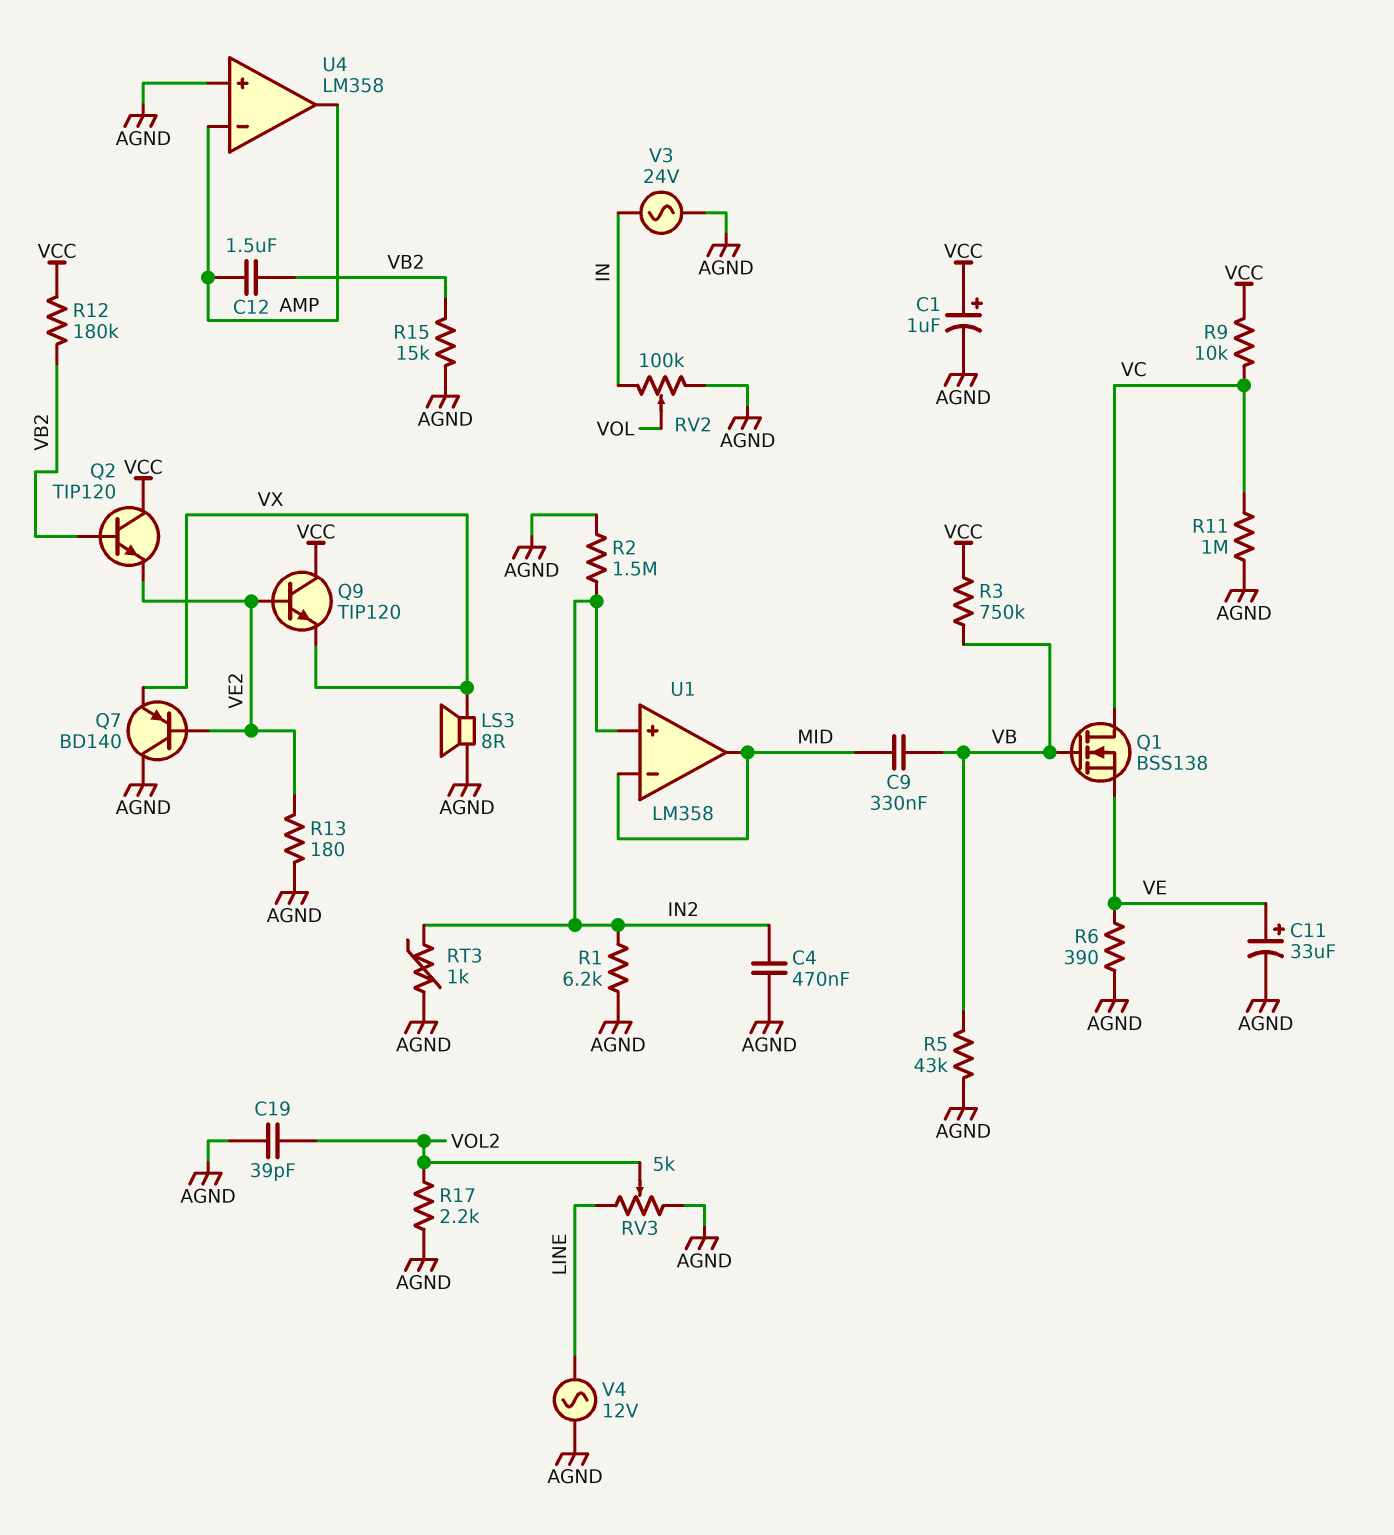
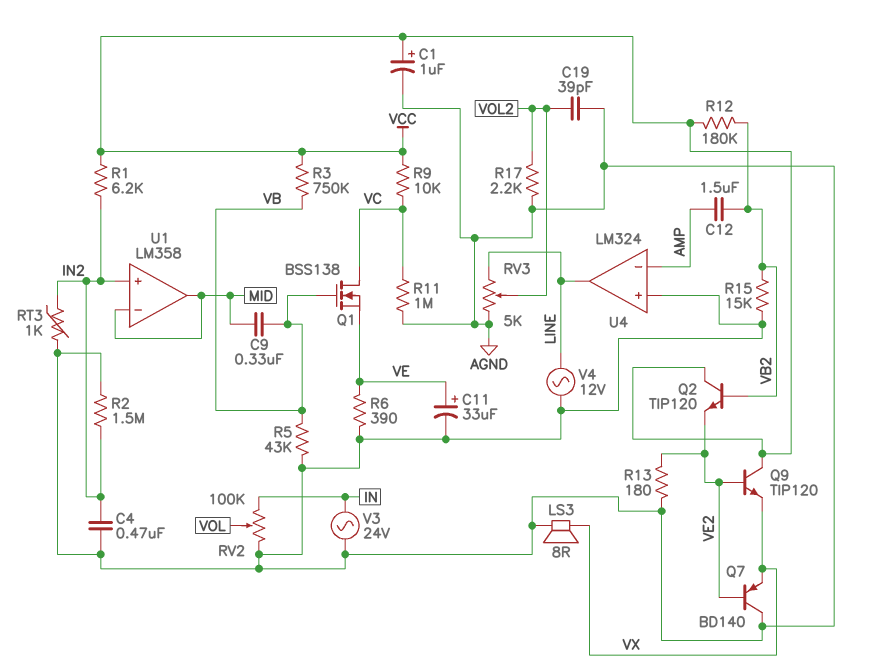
R1: 6.2k (AGND, IN2) -> 6.2k (IN2, VCC)
U4: LM358 -> LM324
U4 pin out: AMP -> LINE

